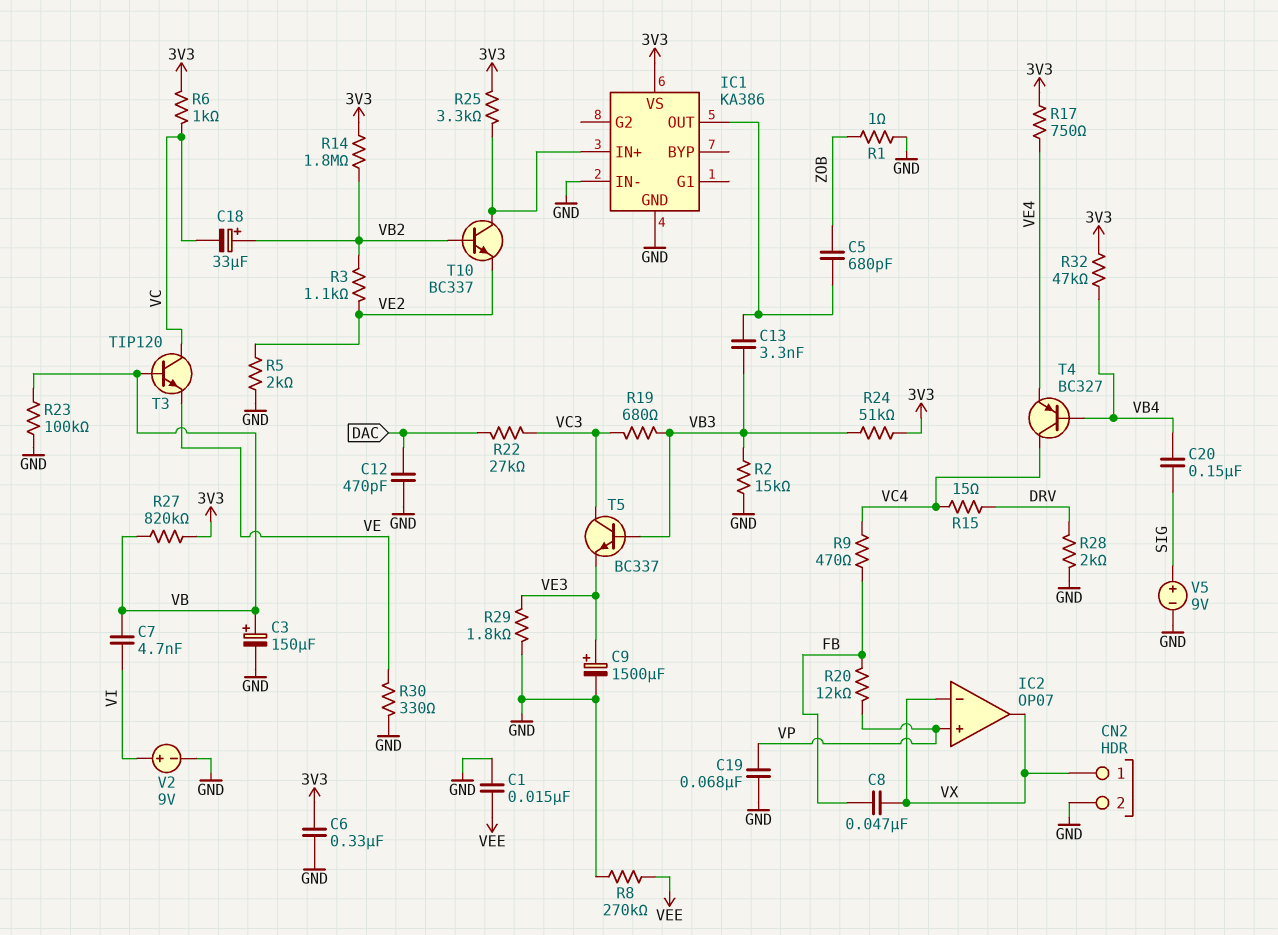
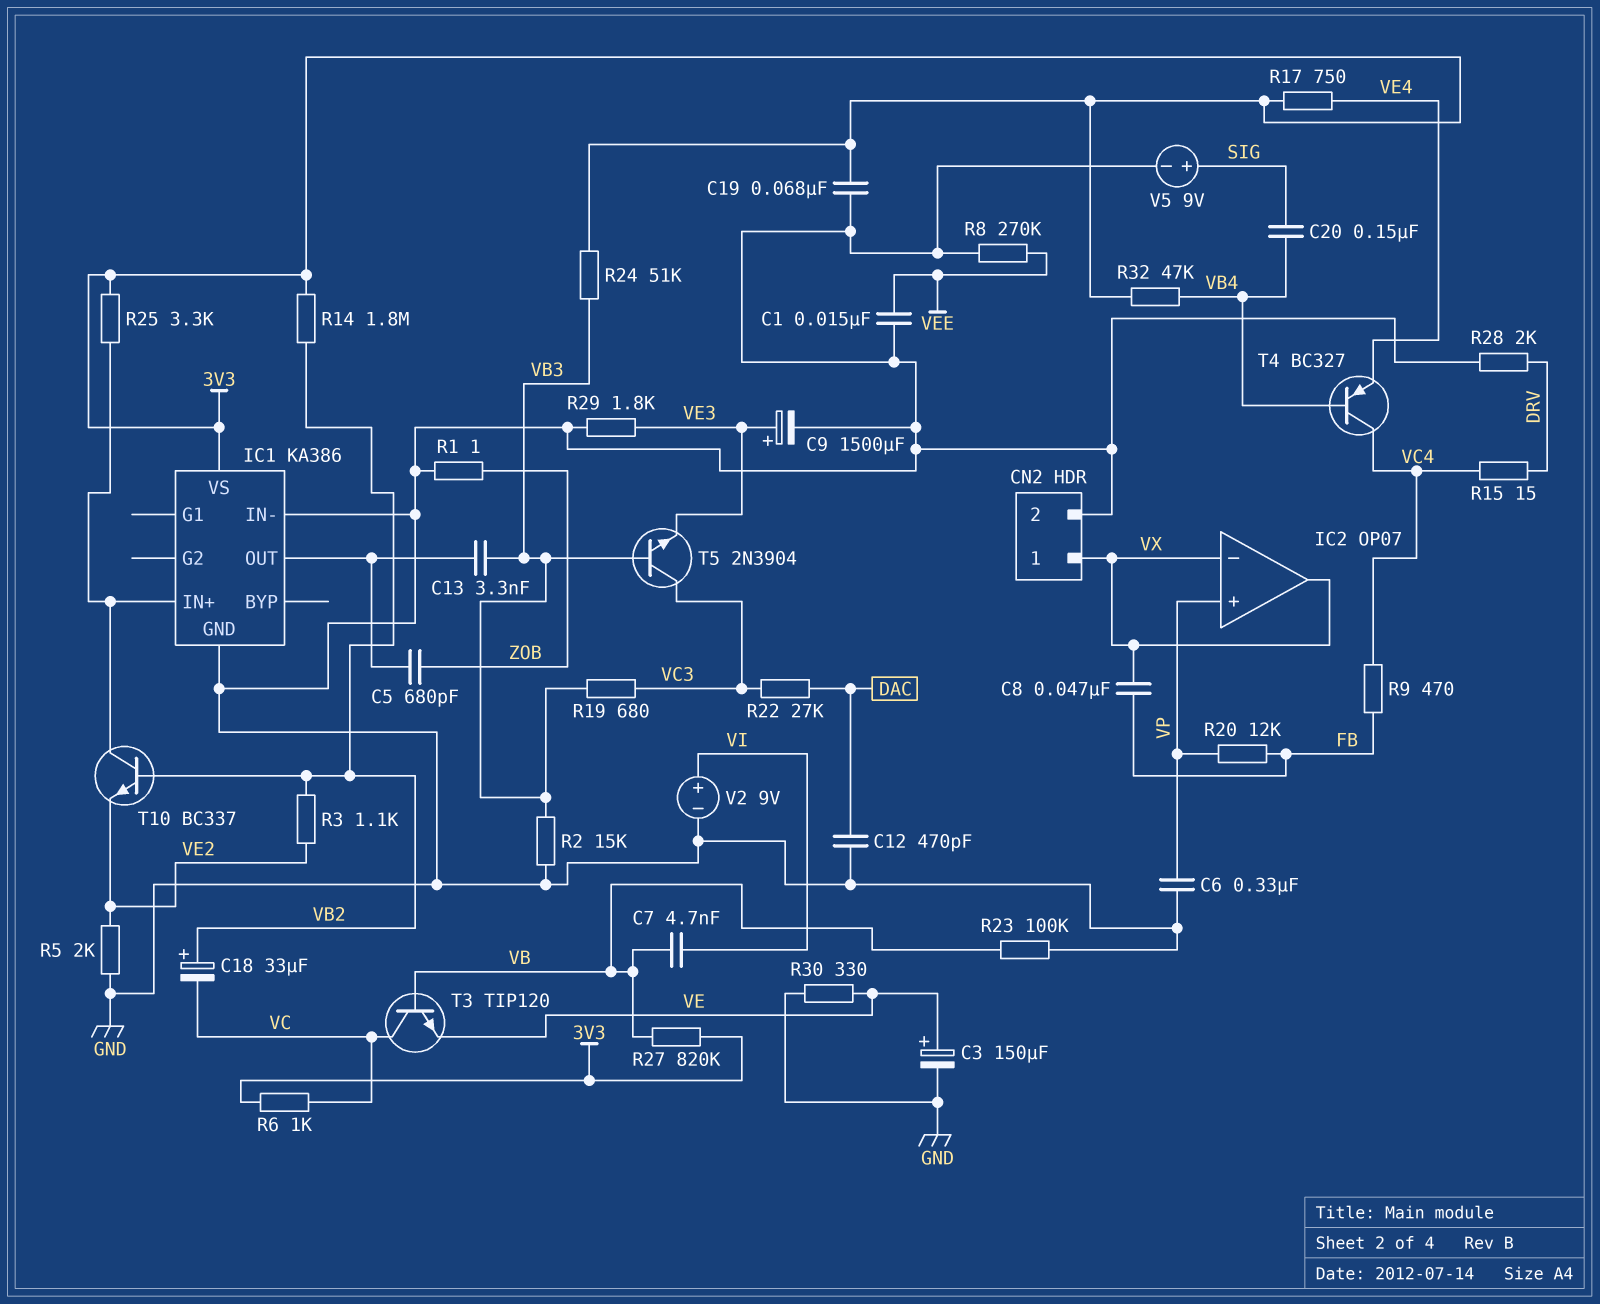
C3: 150uF (plus VB, minus GND) -> 150uF (plus VE, minus GND)
C6: 330nF (3V3, GND) -> 330nF (GND, VP)
C19: 68nF (GND, VP) -> 68nF (3V3, GND)
T5: NPN BC337 (B VB3, C VC3, E VE3) -> NPN 2N3904 (B VB3, C VC3, E VE3)

